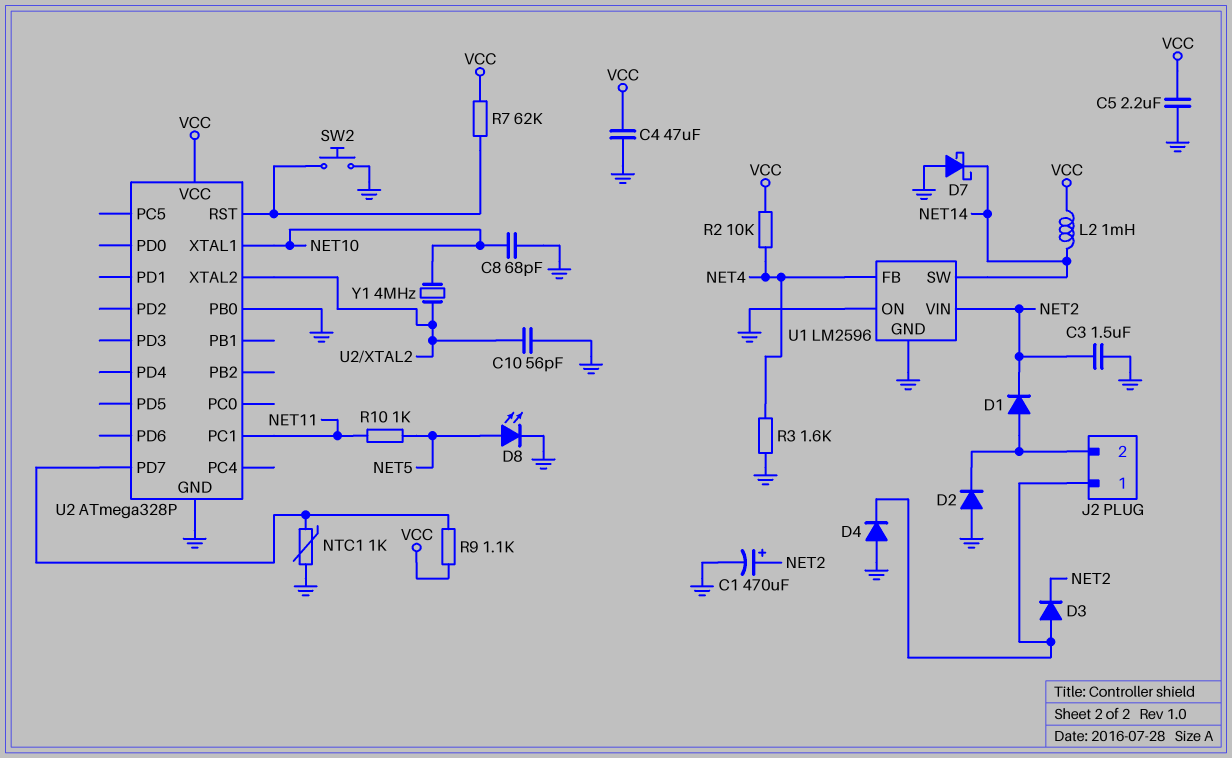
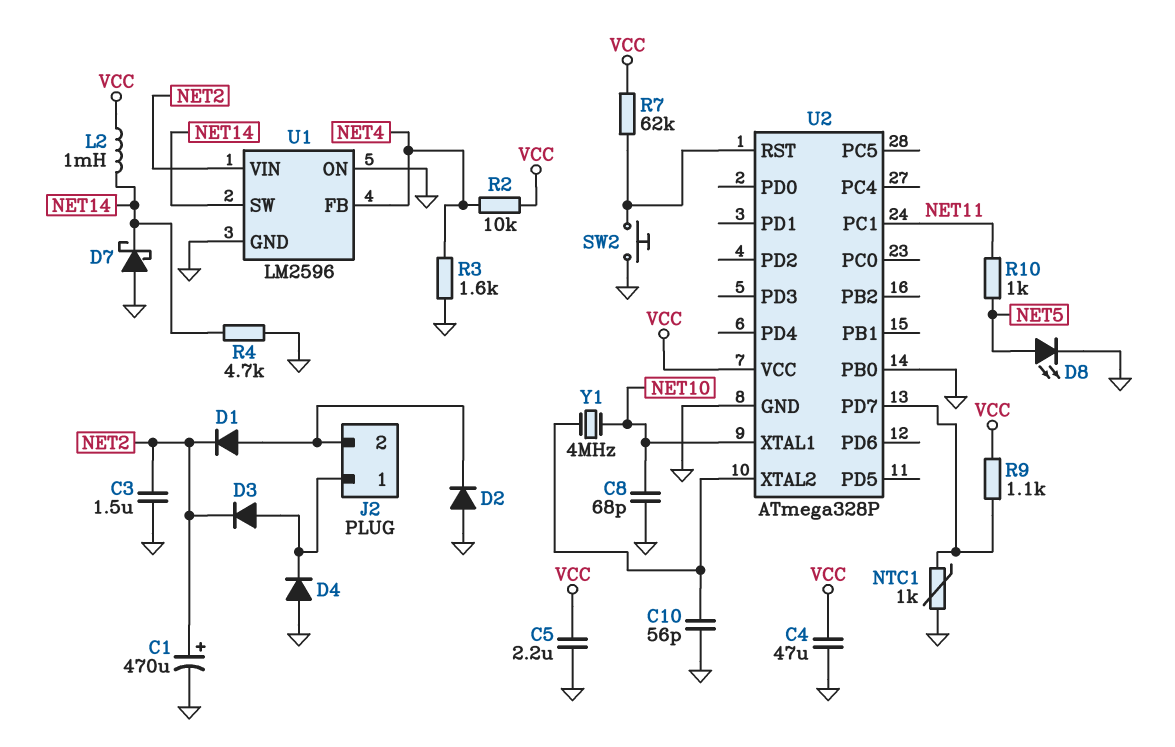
R4: none -> 4.7k (GND, NET14)

